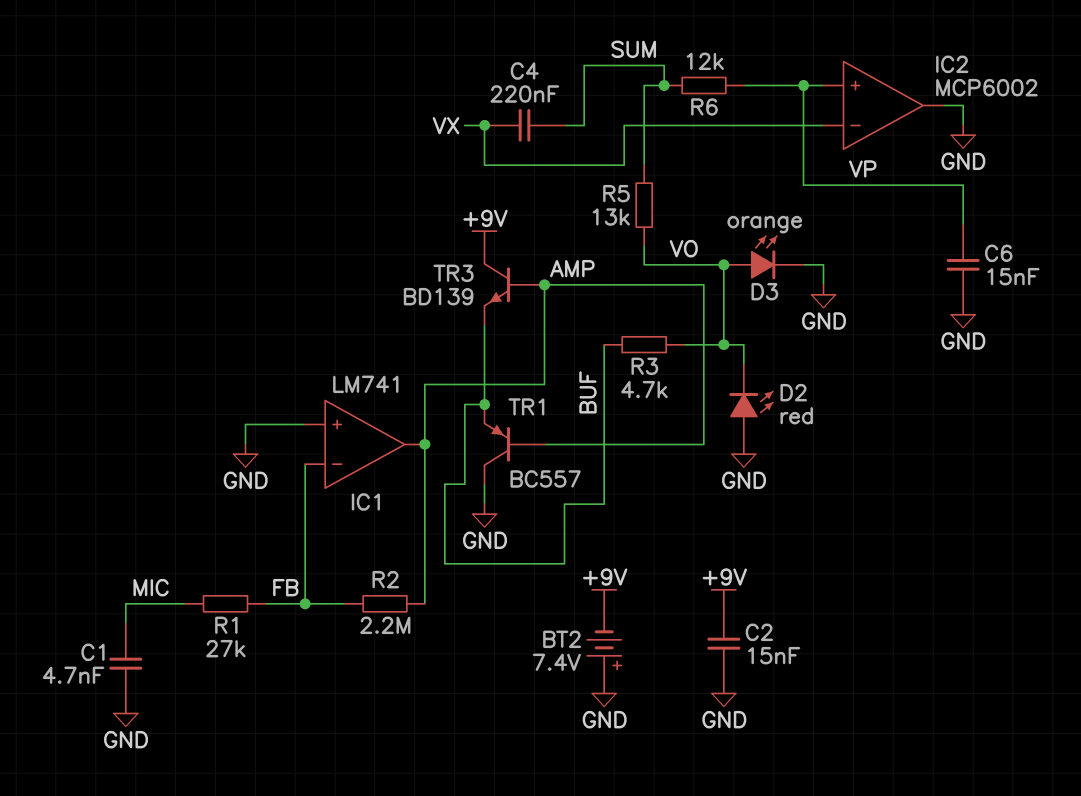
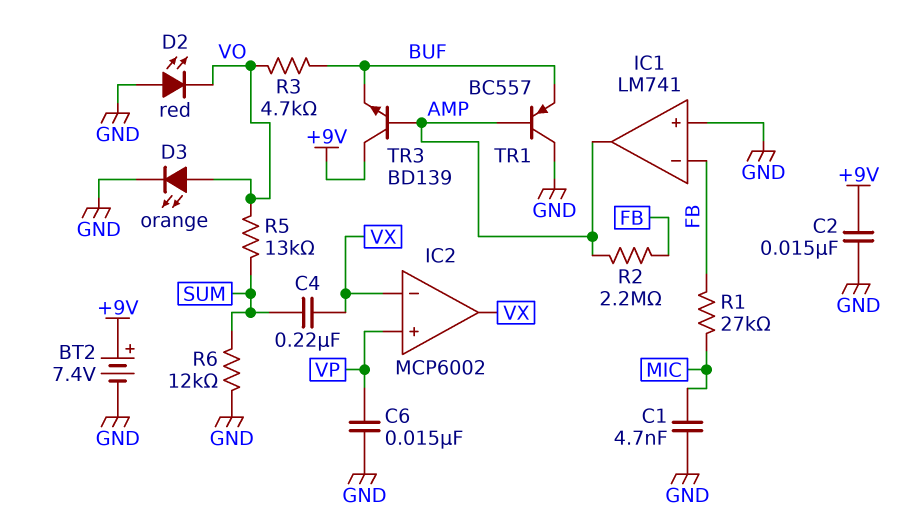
BT2: 7.4V (plus GND, minus +9V) -> 7.4V (plus +9V, minus GND)
IC2 pin out: GND -> VX
R6: 12k (SUM, VP) -> 12k (GND, SUM)

